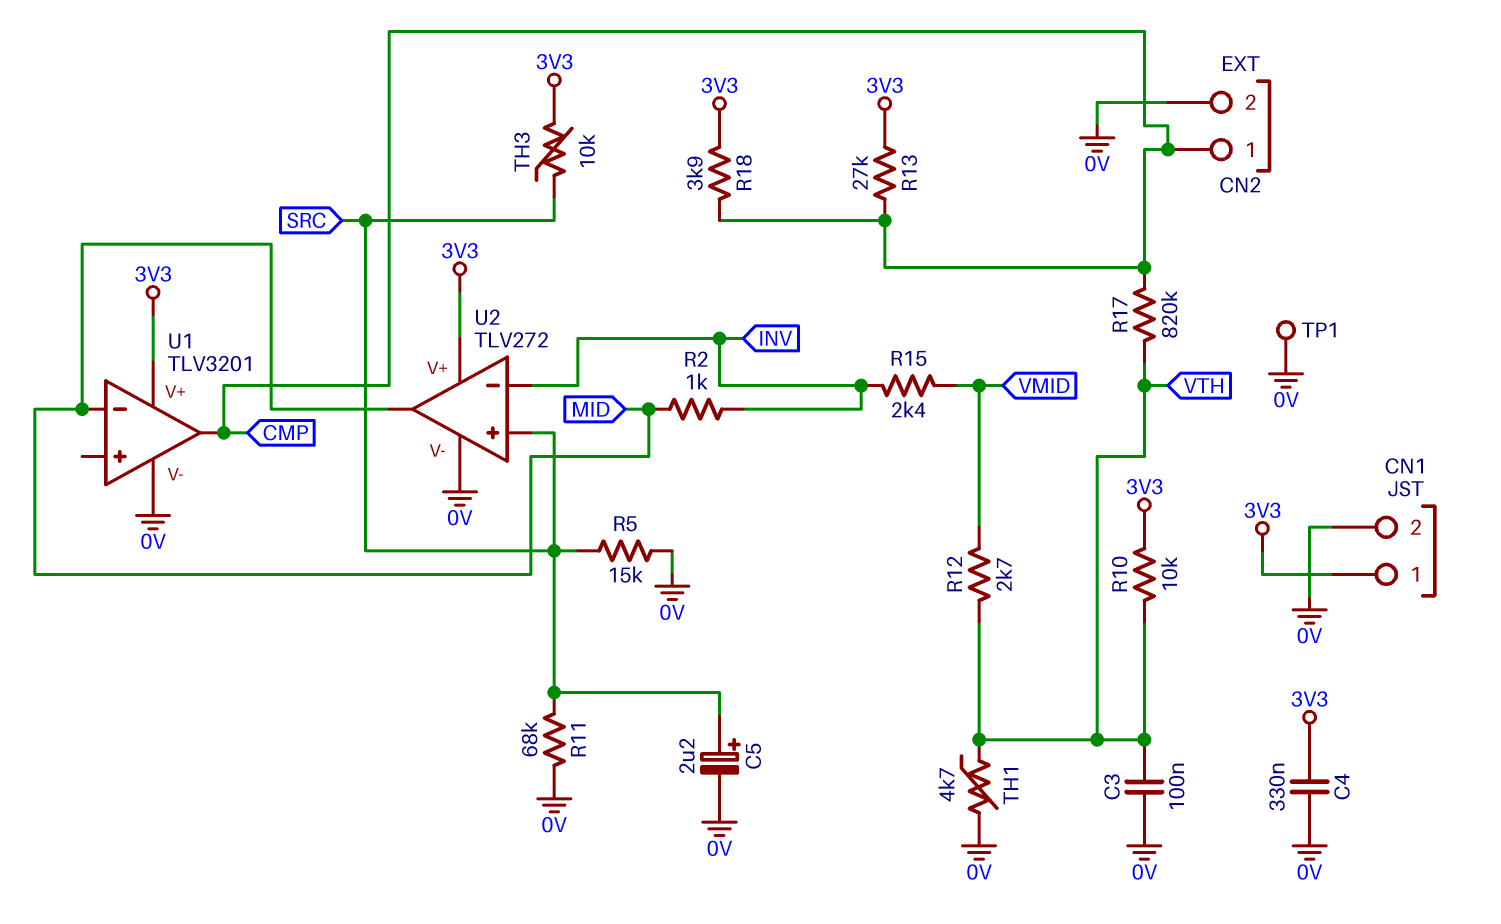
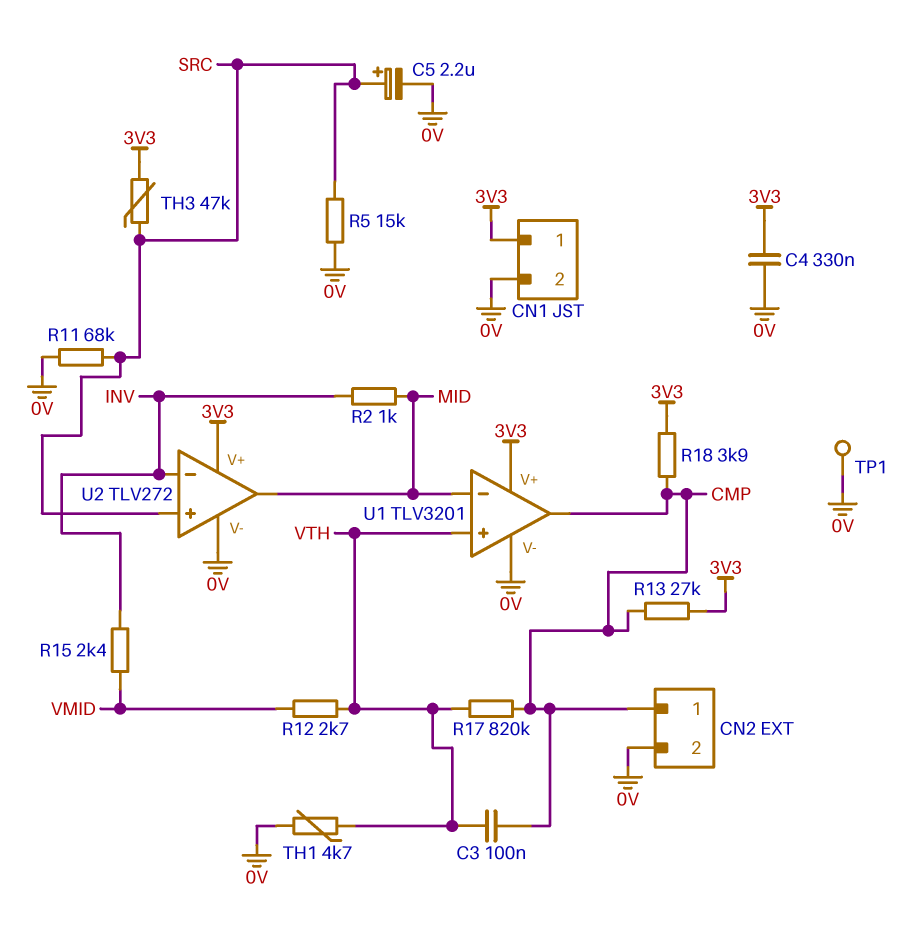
C3: 100nF (0V, VTH) -> 100nF (CMP, VTH)
R10: 10k (3V3, VTH) -> none
TH3: 10k (3V3, SRC) -> 47k (3V3, SRC)
U1 pin in+: none -> VTH

